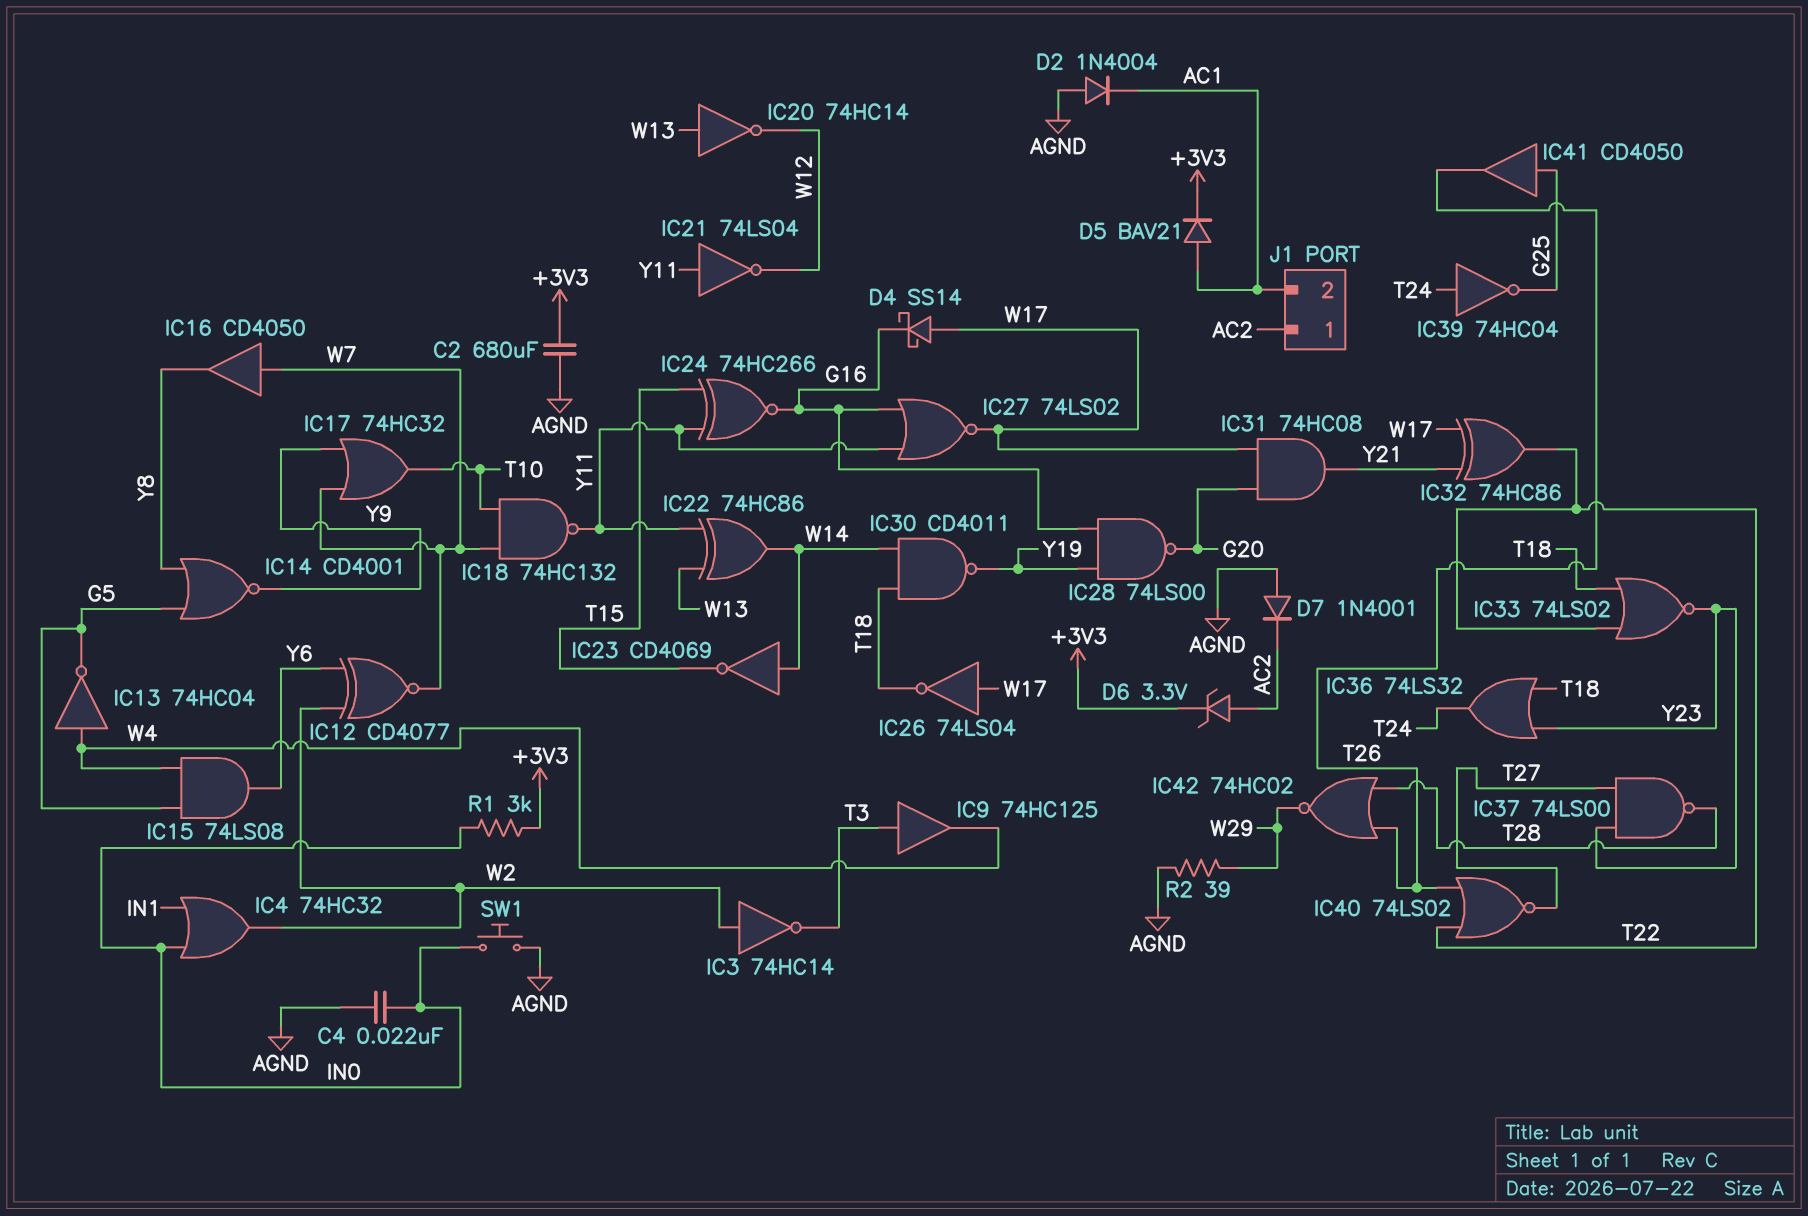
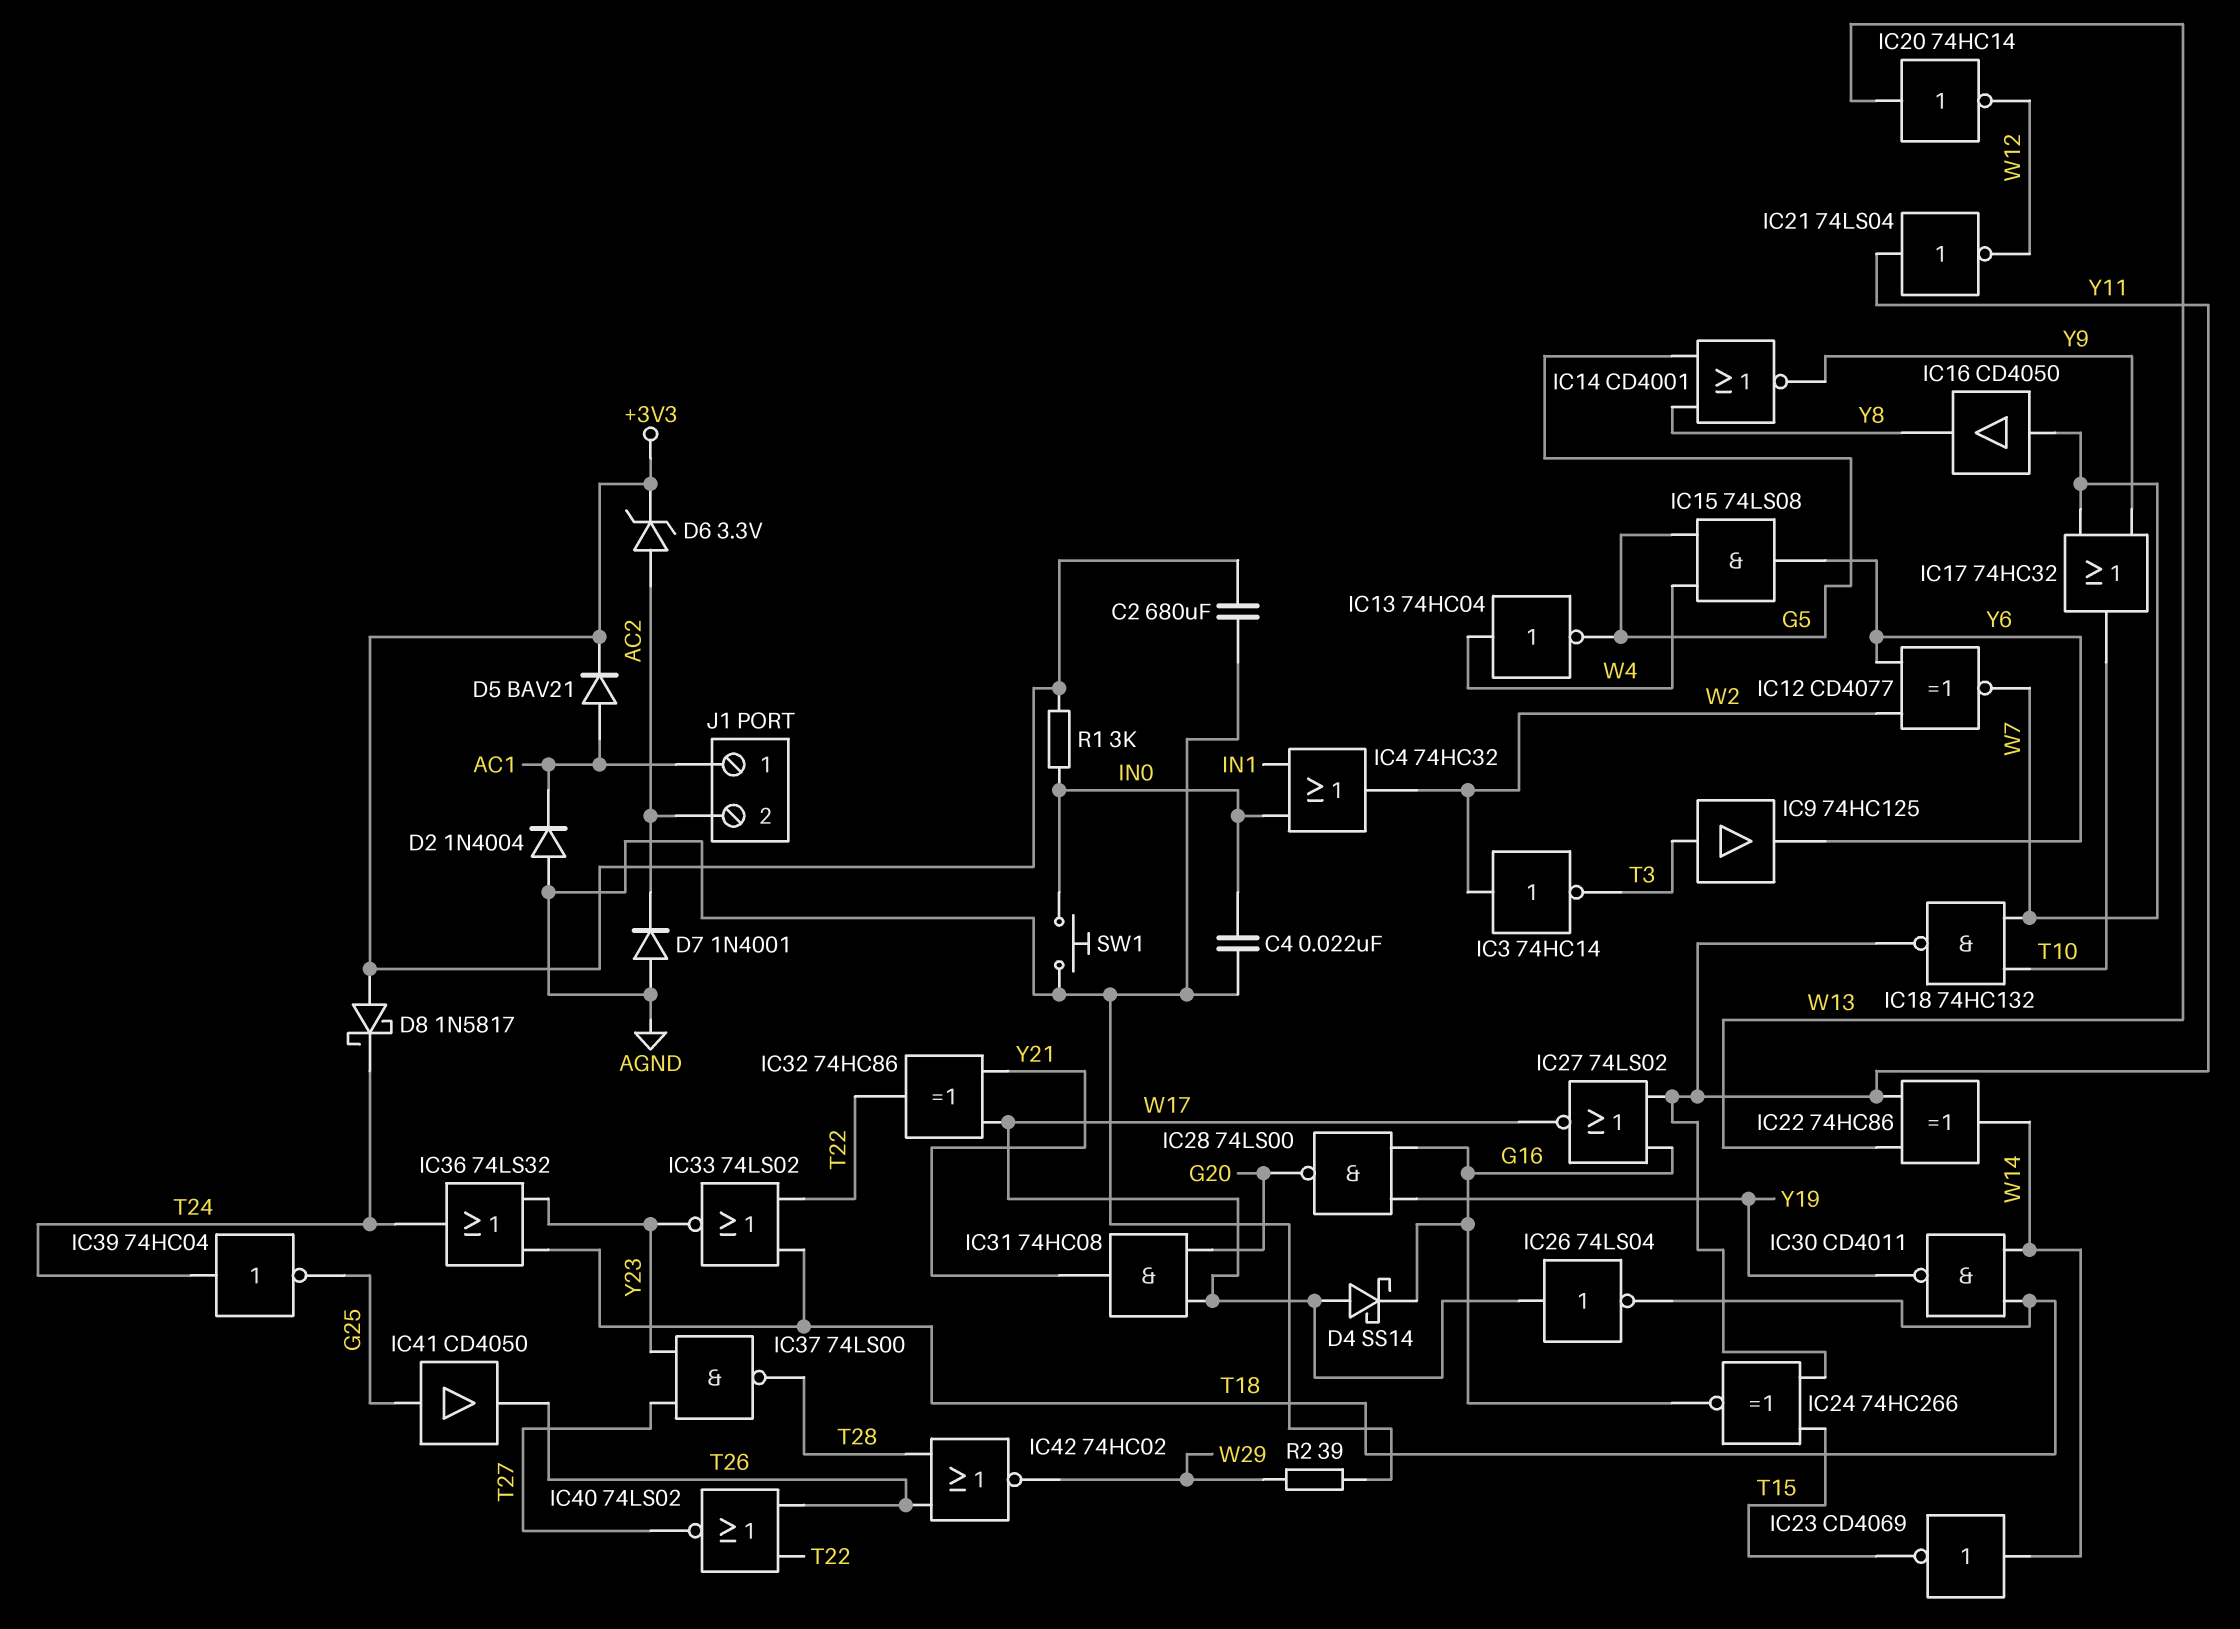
D8: none -> schottky 1N5817 (A +3V3, K T24)
IC9: buffer 74HC125 (in T3, out W4) -> buffer 74HC125 (in T3, out Y6)
J1 pin 1: AC2 -> AC1
J1 pin 2: AC1 -> AC2

